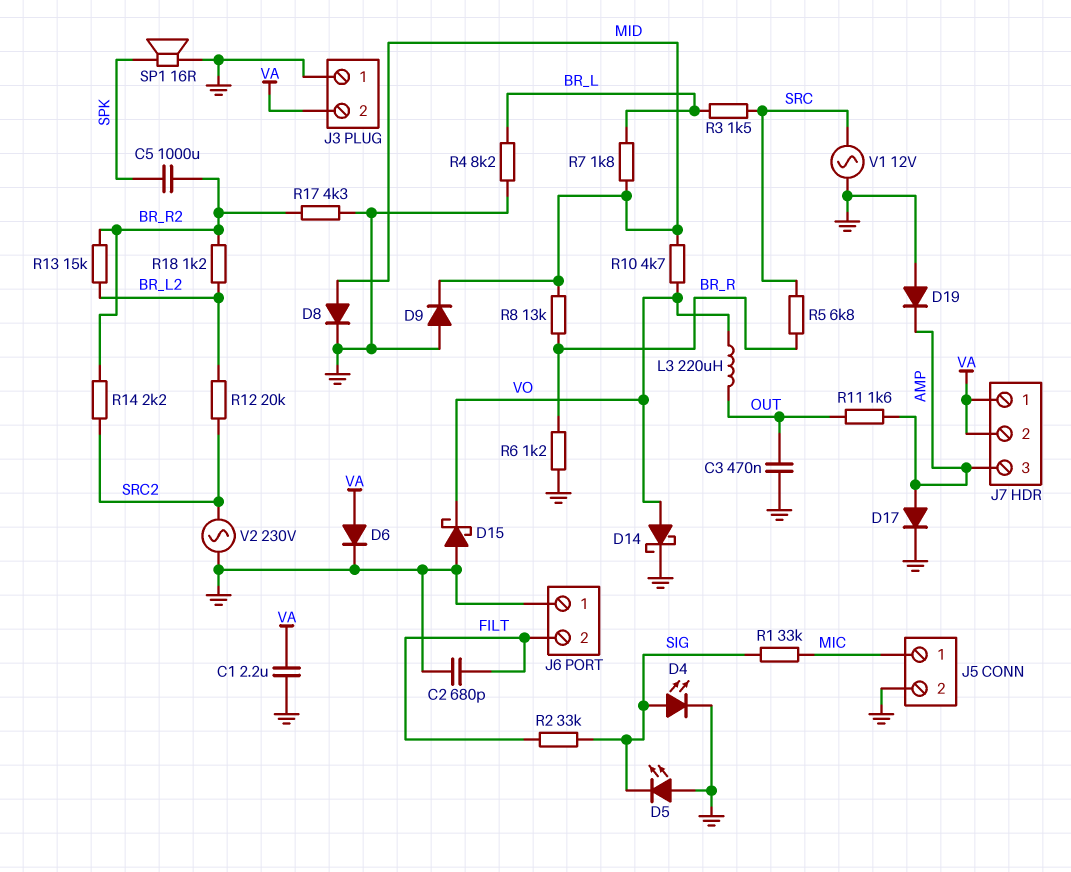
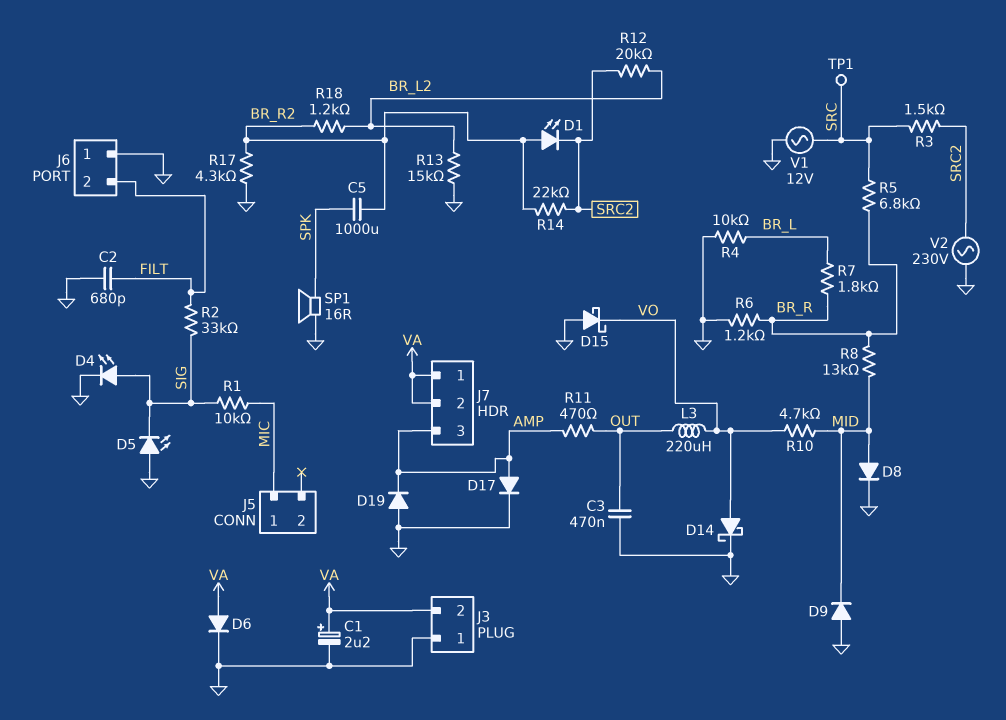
C1: 2.2uF (GND, VA) -> 2.2uF (plus VA, minus GND)
D1: none -> LED (A BR_R2, K SRC2)
J5 pin 2: GND -> none
R1: 33k (MIC, SIG) -> 10k (MIC, SIG)
R3: 1.5k (BR_L, SRC) -> 1.5k (SRC, SRC2)
R4: 8.2k (BR_L, GND) -> 10k (BR_L, GND)
R7: 1.8k (BR_L, MID) -> 1.8k (BR_L, BR_R)
R11: 1.6k (AMP, OUT) -> 470 (AMP, OUT)
R13: 15k (BR_L2, BR_R2) -> 15k (BR_L2, GND)
R14: 2.2k (BR_R2, SRC2) -> 22k (BR_R2, SRC2)
TP1: none -> test point (SRC)

